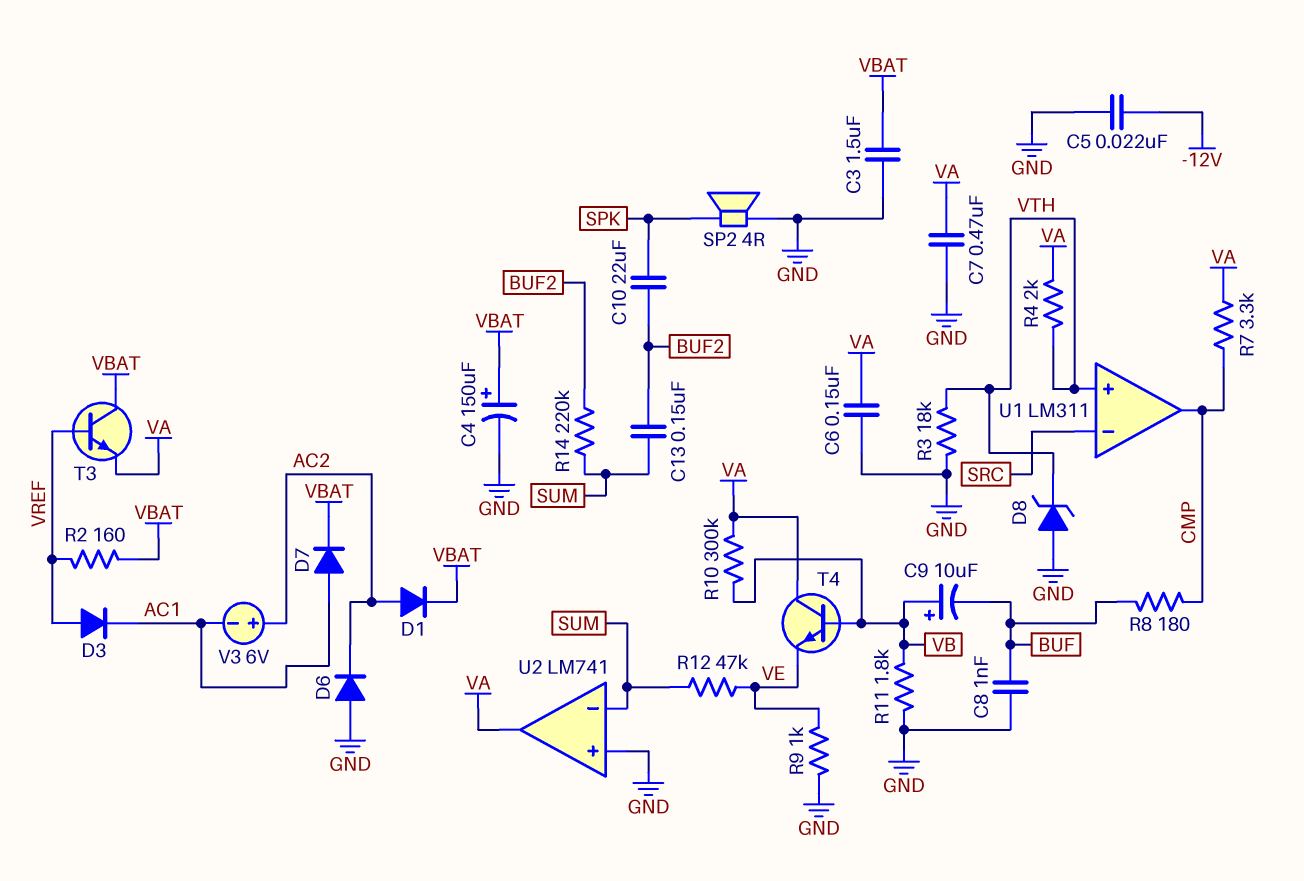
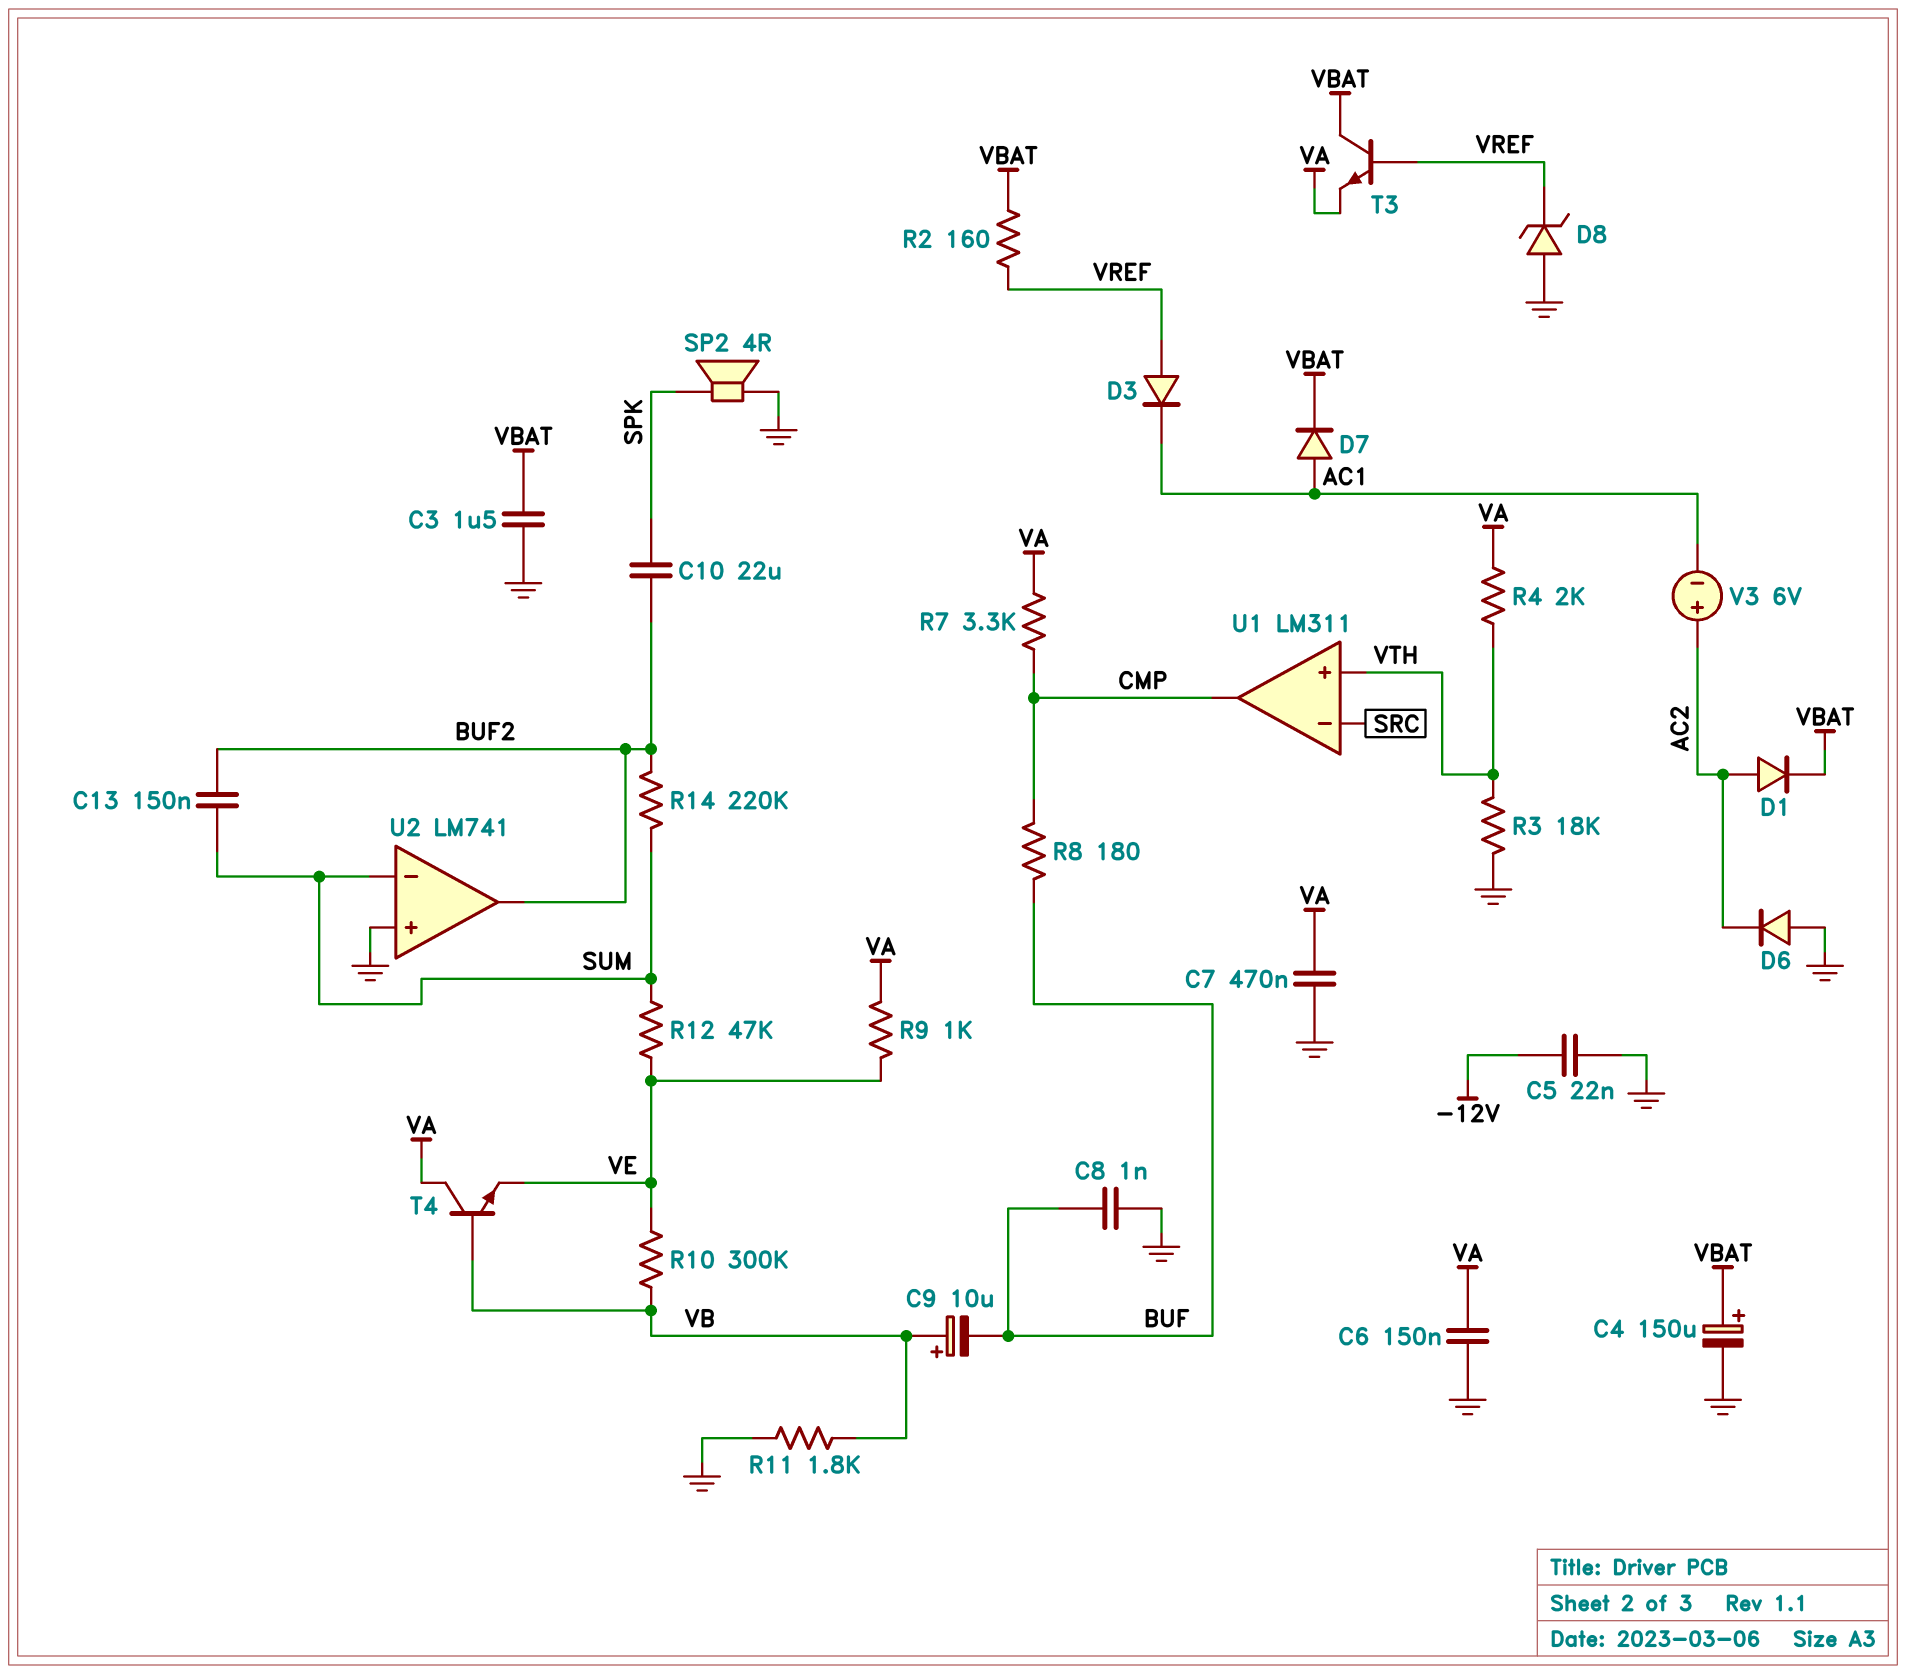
D8: zener (A GND, K VTH) -> zener (A GND, K VREF)
R9: 1k (GND, VE) -> 1k (VA, VE)
R10: 300k (VA, VB) -> 300k (VB, VE)
U2 pin out: VA -> BUF2

